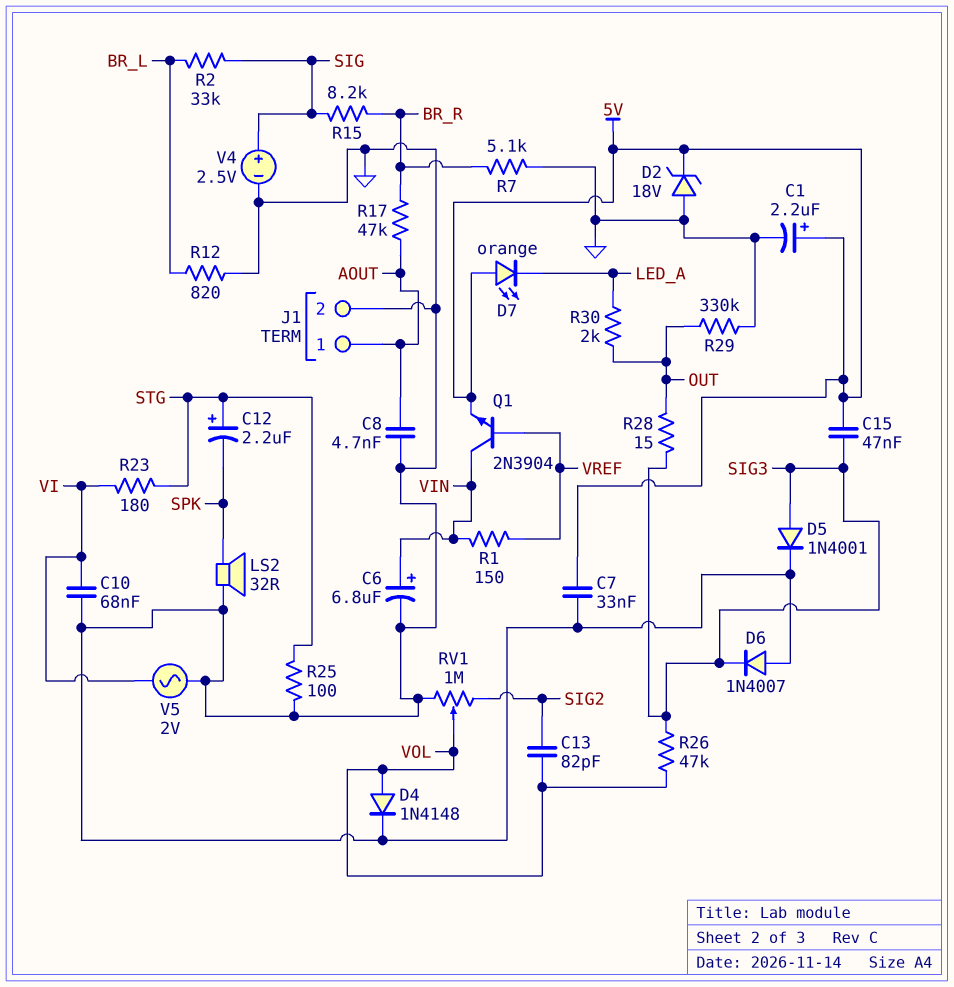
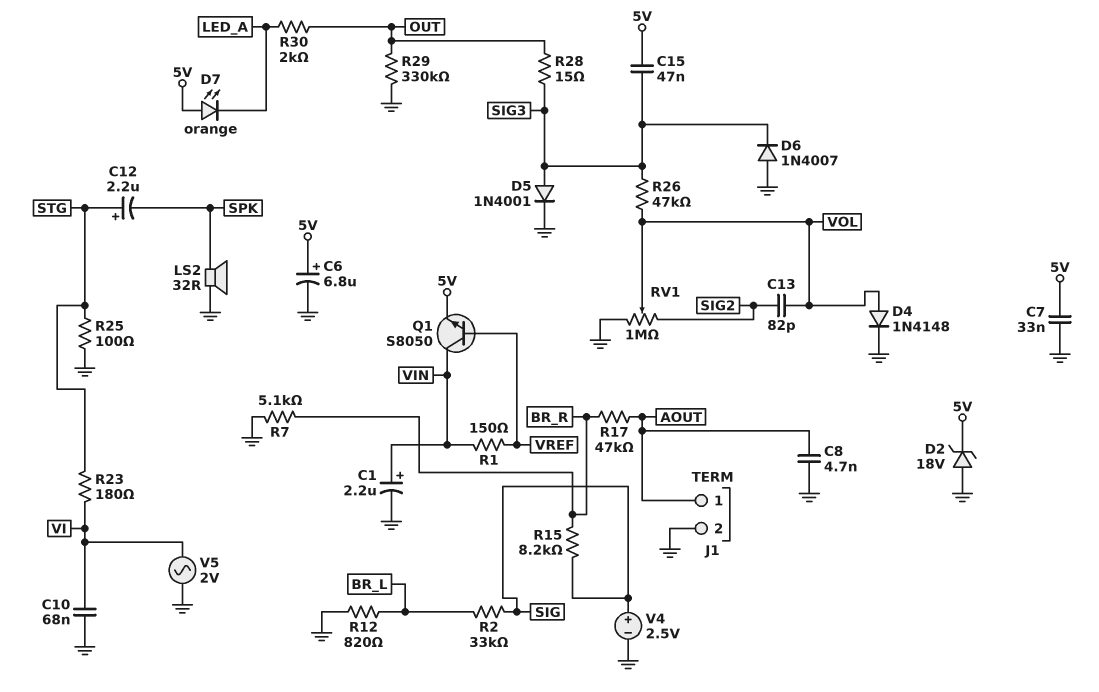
C1: 2.2uF (plus 5V, minus GND) -> 2.2uF (plus VIN, minus GND)
C6: 6.8uF (plus VIN, minus GND) -> 6.8uF (plus 5V, minus GND)
Q1: NPN 2N3904 (B VREF, C VIN, E 5V) -> NPN S8050 (B VREF, C VIN, E 5V)

